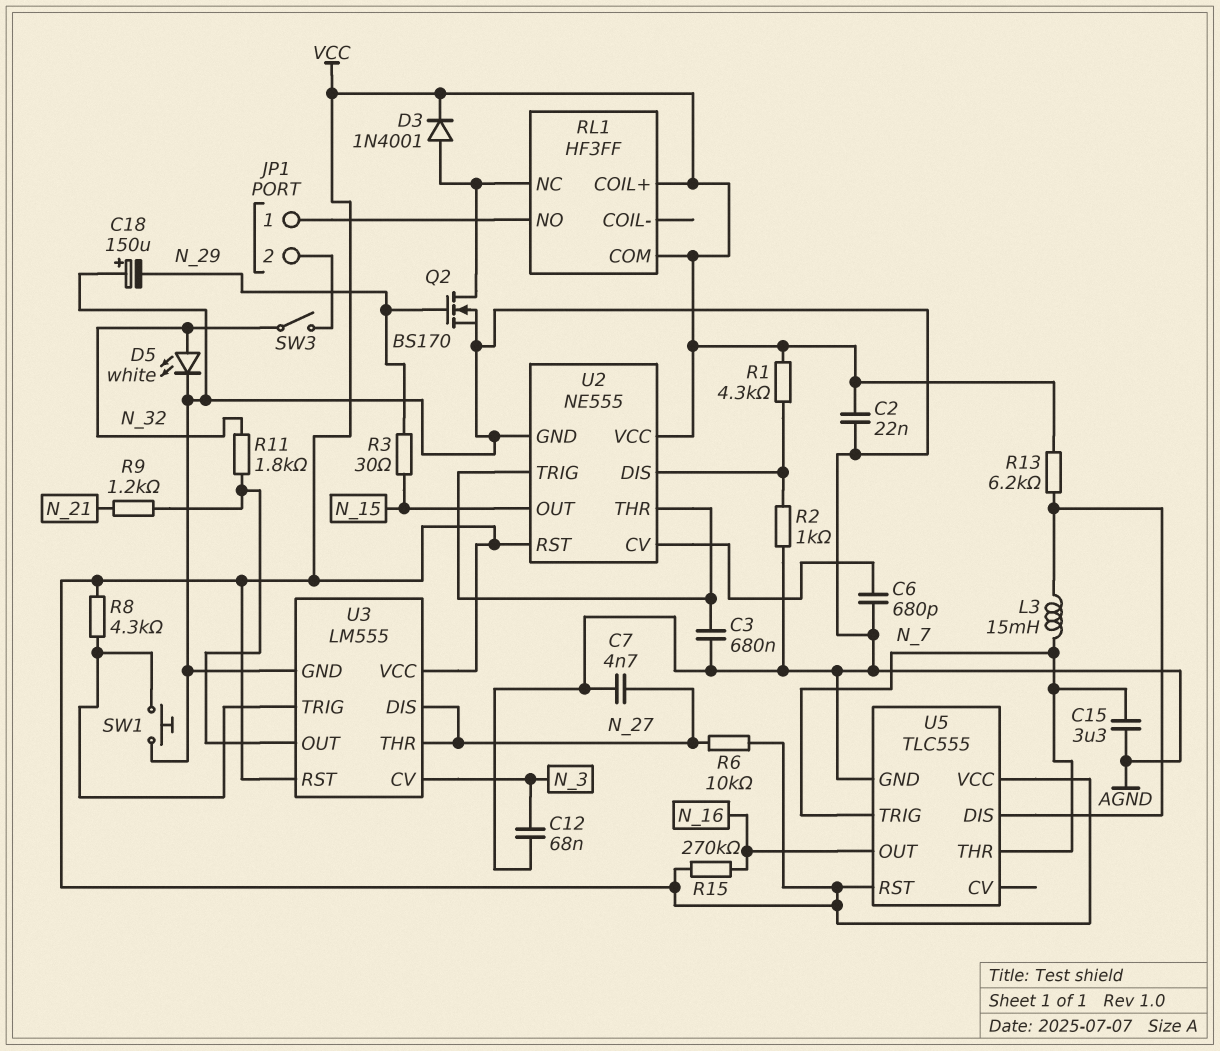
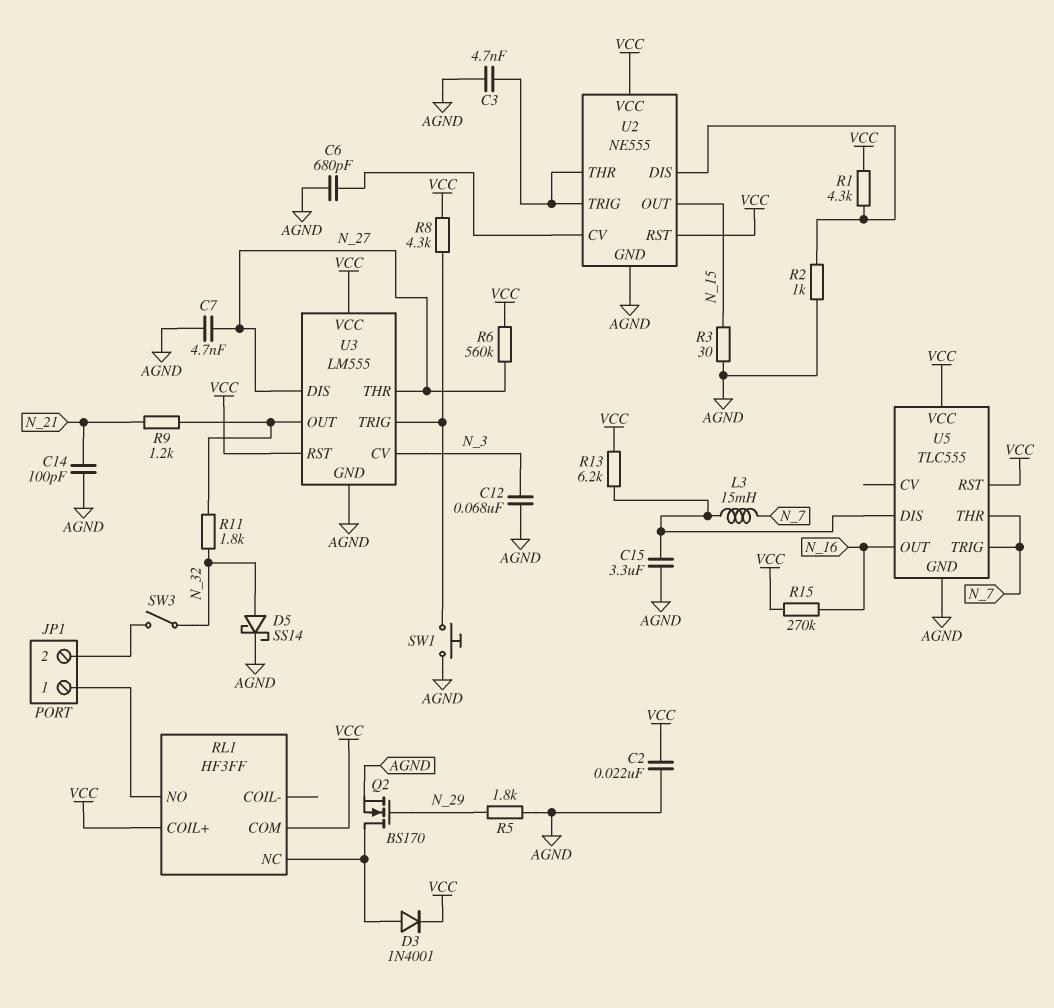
C3: 680nF (AGND, U2/THR) -> 4.7nF (AGND, U2/THR)
C14: none -> 100pF (AGND, N_21)
C15: 3.3uF (AGND, N_7) -> 3.3uF (AGND, U5/DIS)
C18: 150uF (plus AGND, minus N_29) -> none
D5: LED white (A N_32, K AGND) -> schottky SS14 (A N_32, K AGND)
R3: 30 (N_15, N_29) -> 30 (AGND, N_15)
R5: none -> 1.8k (AGND, N_29)
R6: 10k (N_27, VCC) -> 560k (N_27, VCC)

